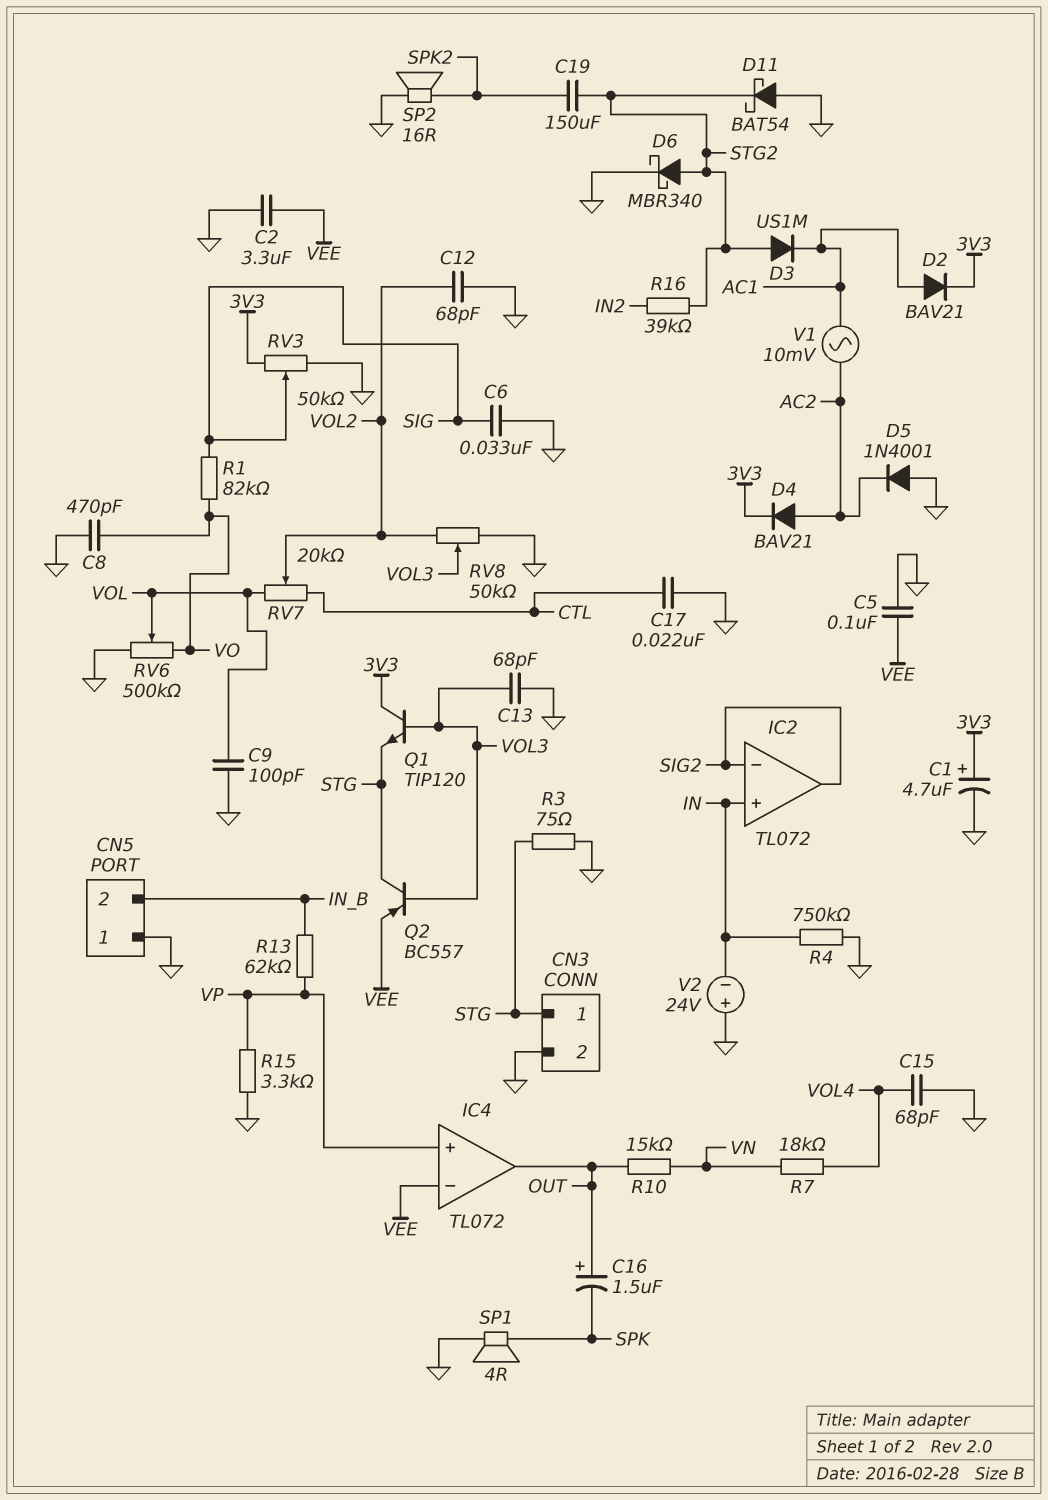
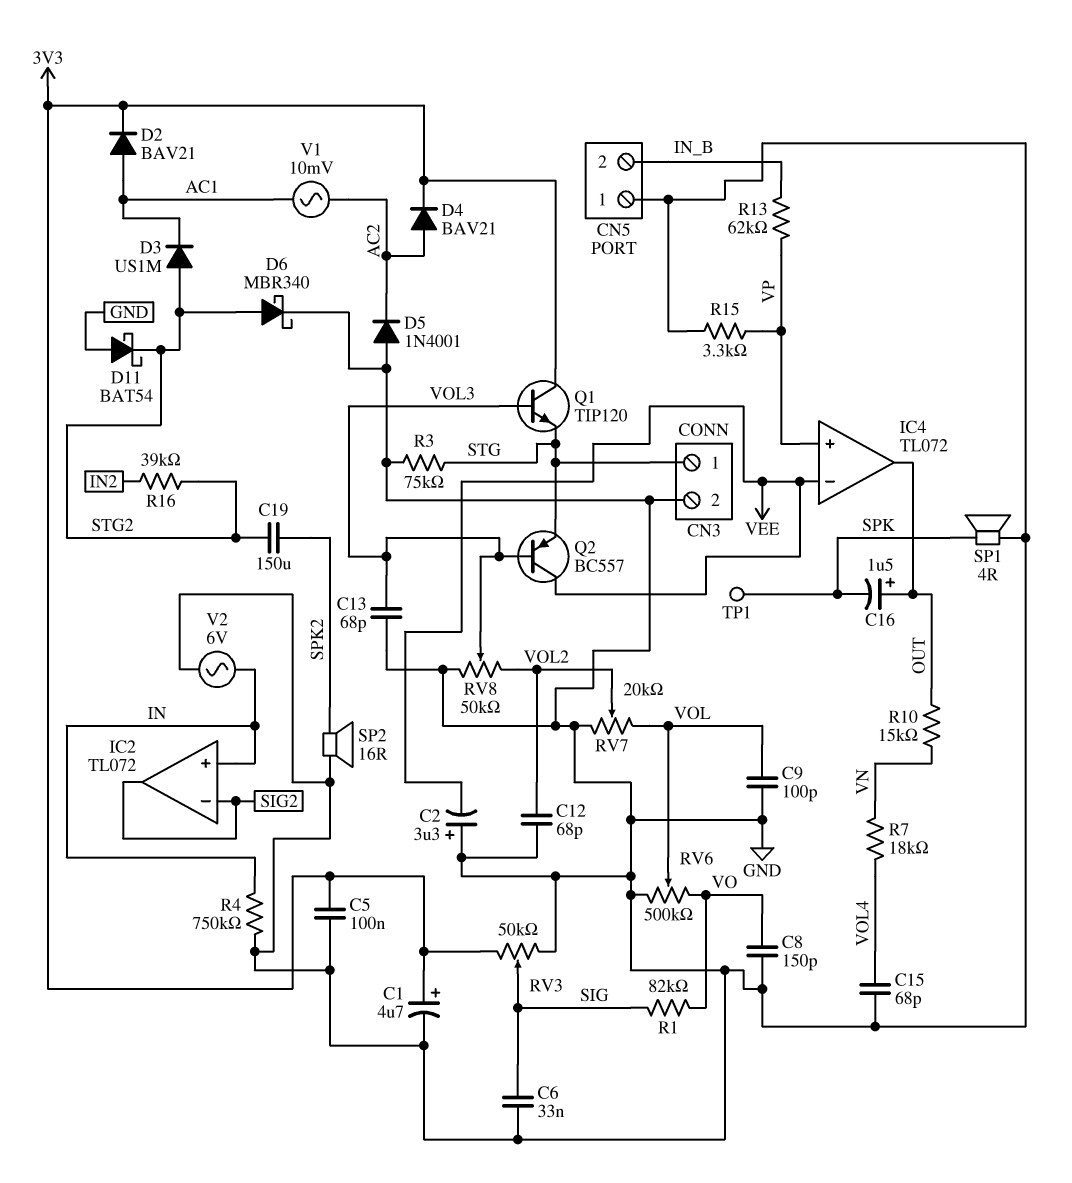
C2: 3.3uF (GND, VEE) -> 3.3uF (plus GND, minus VEE)
C5: 100nF (GND, VEE) -> 100nF (3V3, GND)
C8: 470pF (GND, VO) -> 150pF (GND, VO)
C17: 22nF (CTL, GND) -> none
Q2: PNP BC557 (B VOL3, C STG, E VEE) -> PNP BC557 (B VOL3, C VEE, E STG)
R3: 75 (GND, STG) -> 75k (GND, STG)
RV7: 20k (CTL, VOL, wiper VOL2) -> 20k (GND, VOL, wiper VOL2)
TP1: none -> test point (SPK)
V2: 24V (plus GND, minus IN) -> AC 6V (GND, IN)

